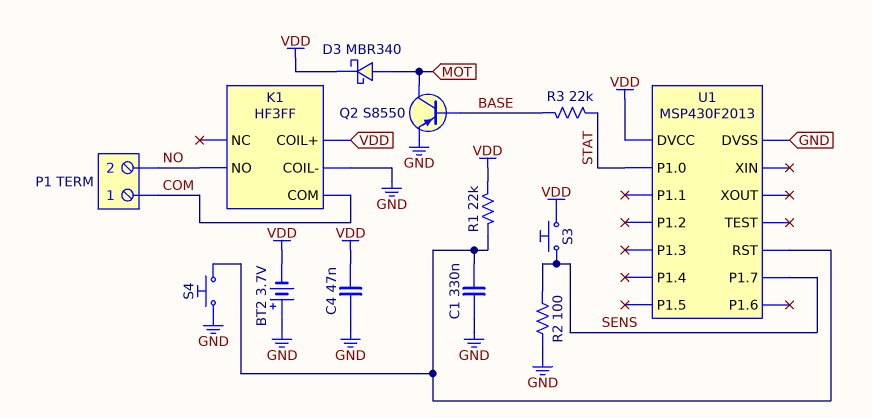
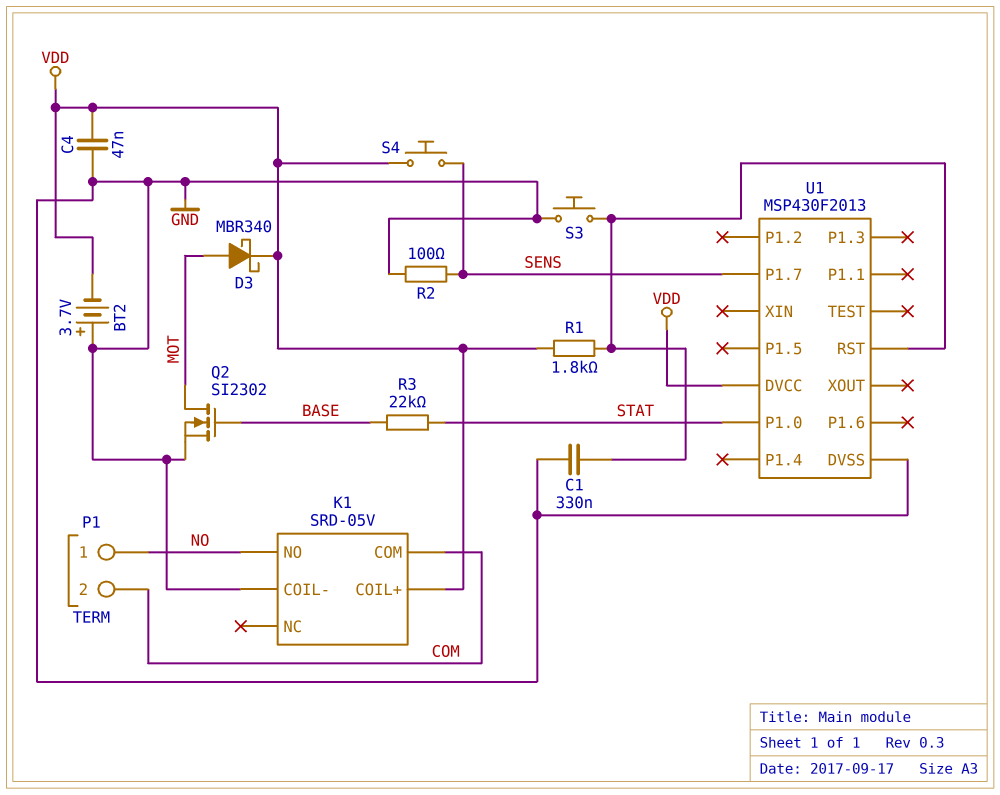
K1: HF3FF -> SRD-05V
P1 pin 1: COM -> NO
P1 pin 2: NO -> COM
Q2: PNP S8550 (B BASE, C MOT, E GND) -> NMOS SI2302 (G BASE, D MOT, S GND)
R1: 22k (U1/RST, VDD) -> 1.8k (U1/RST, VDD)
S3: button (SENS, VDD) -> button (GND, U1/RST)
S4: button (GND, U1/RST) -> button (SENS, VDD)

